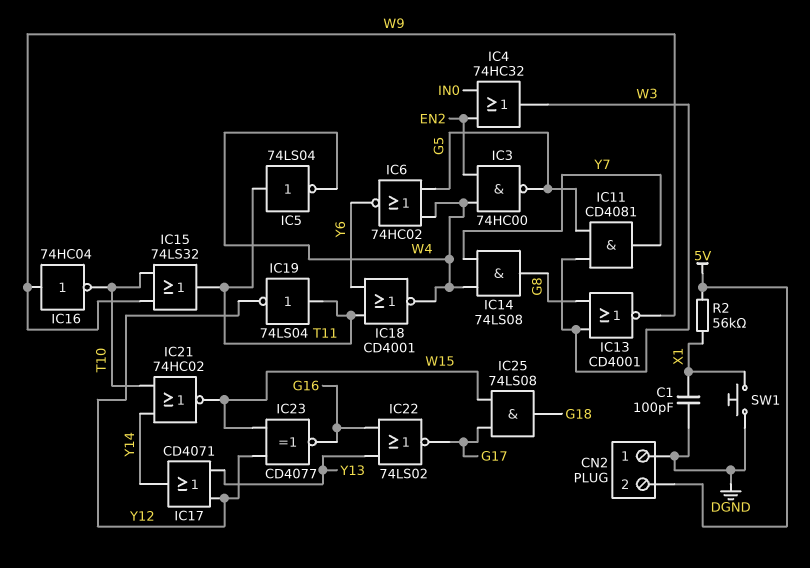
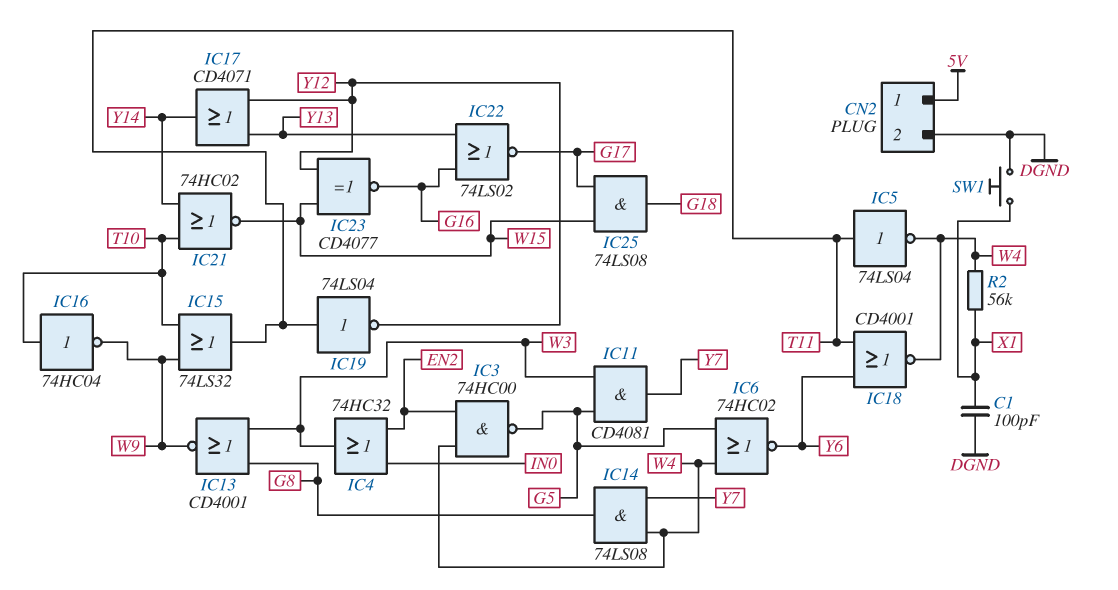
CN2 pin 1: DGND -> 5V
CN2 pin 2: 5V -> DGND
IC16: NOT 74HC04 (in W9, out T10) -> NOT 74HC04 (in T10, out W9)
R2: 56k (5V, X1) -> 56k (W4, X1)

